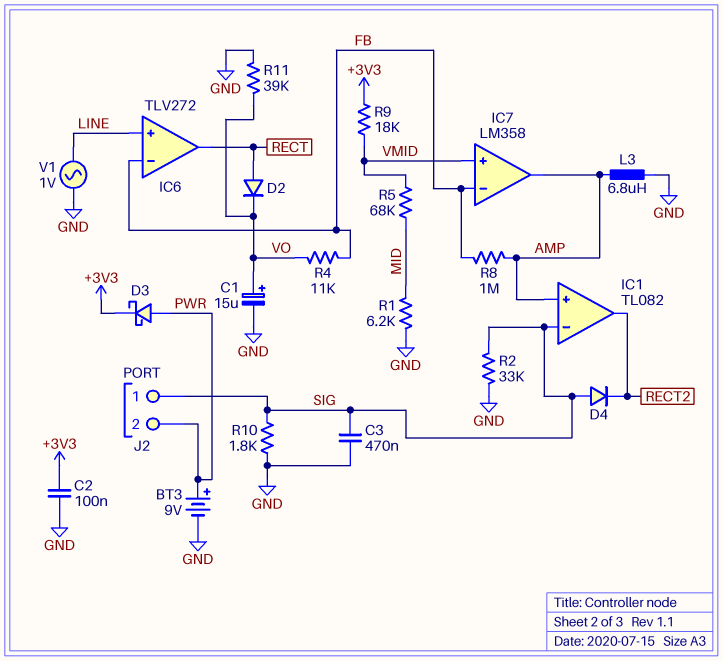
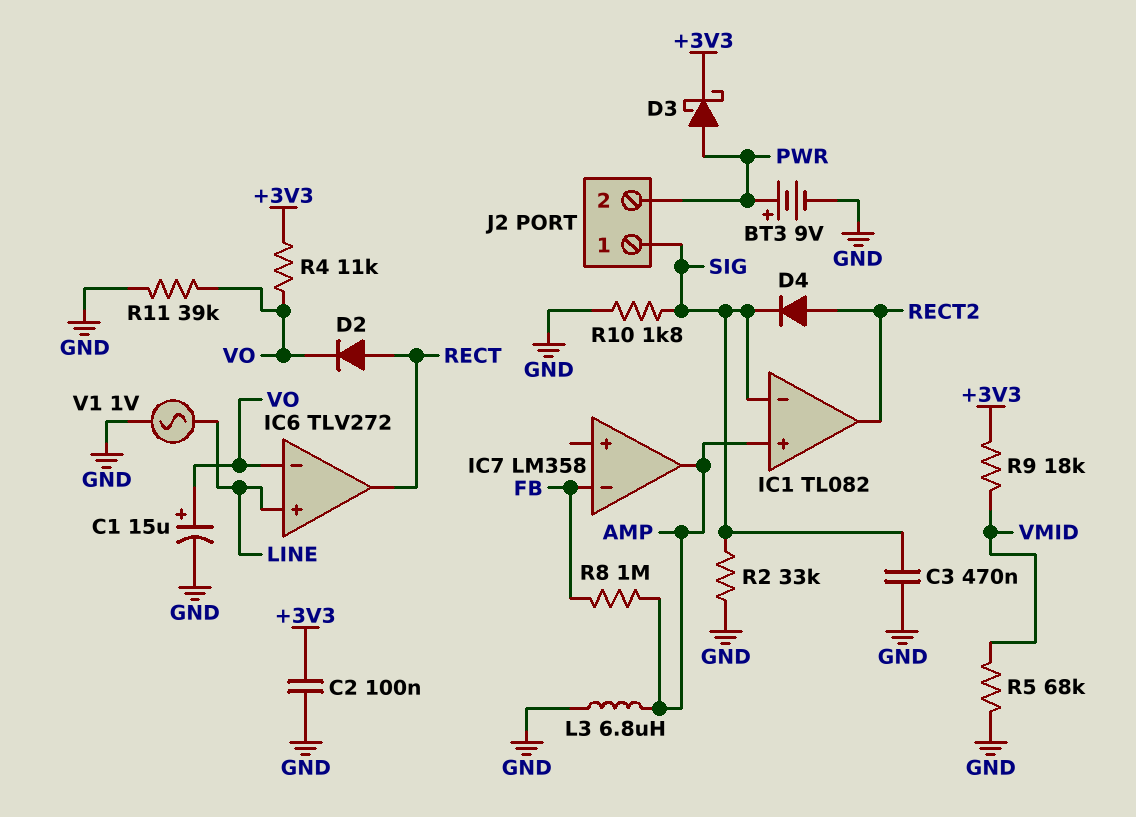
D4: diode (A SIG, K RECT2) -> diode (A RECT2, K SIG)
IC6 pin in-: FB -> VO
IC7 pin in+: VMID -> none
R1: 6.2k (GND, MID) -> none
R4: 11k (FB, VO) -> 11k (+3V3, VO)
R5: 68k (MID, VMID) -> 68k (GND, VMID)

